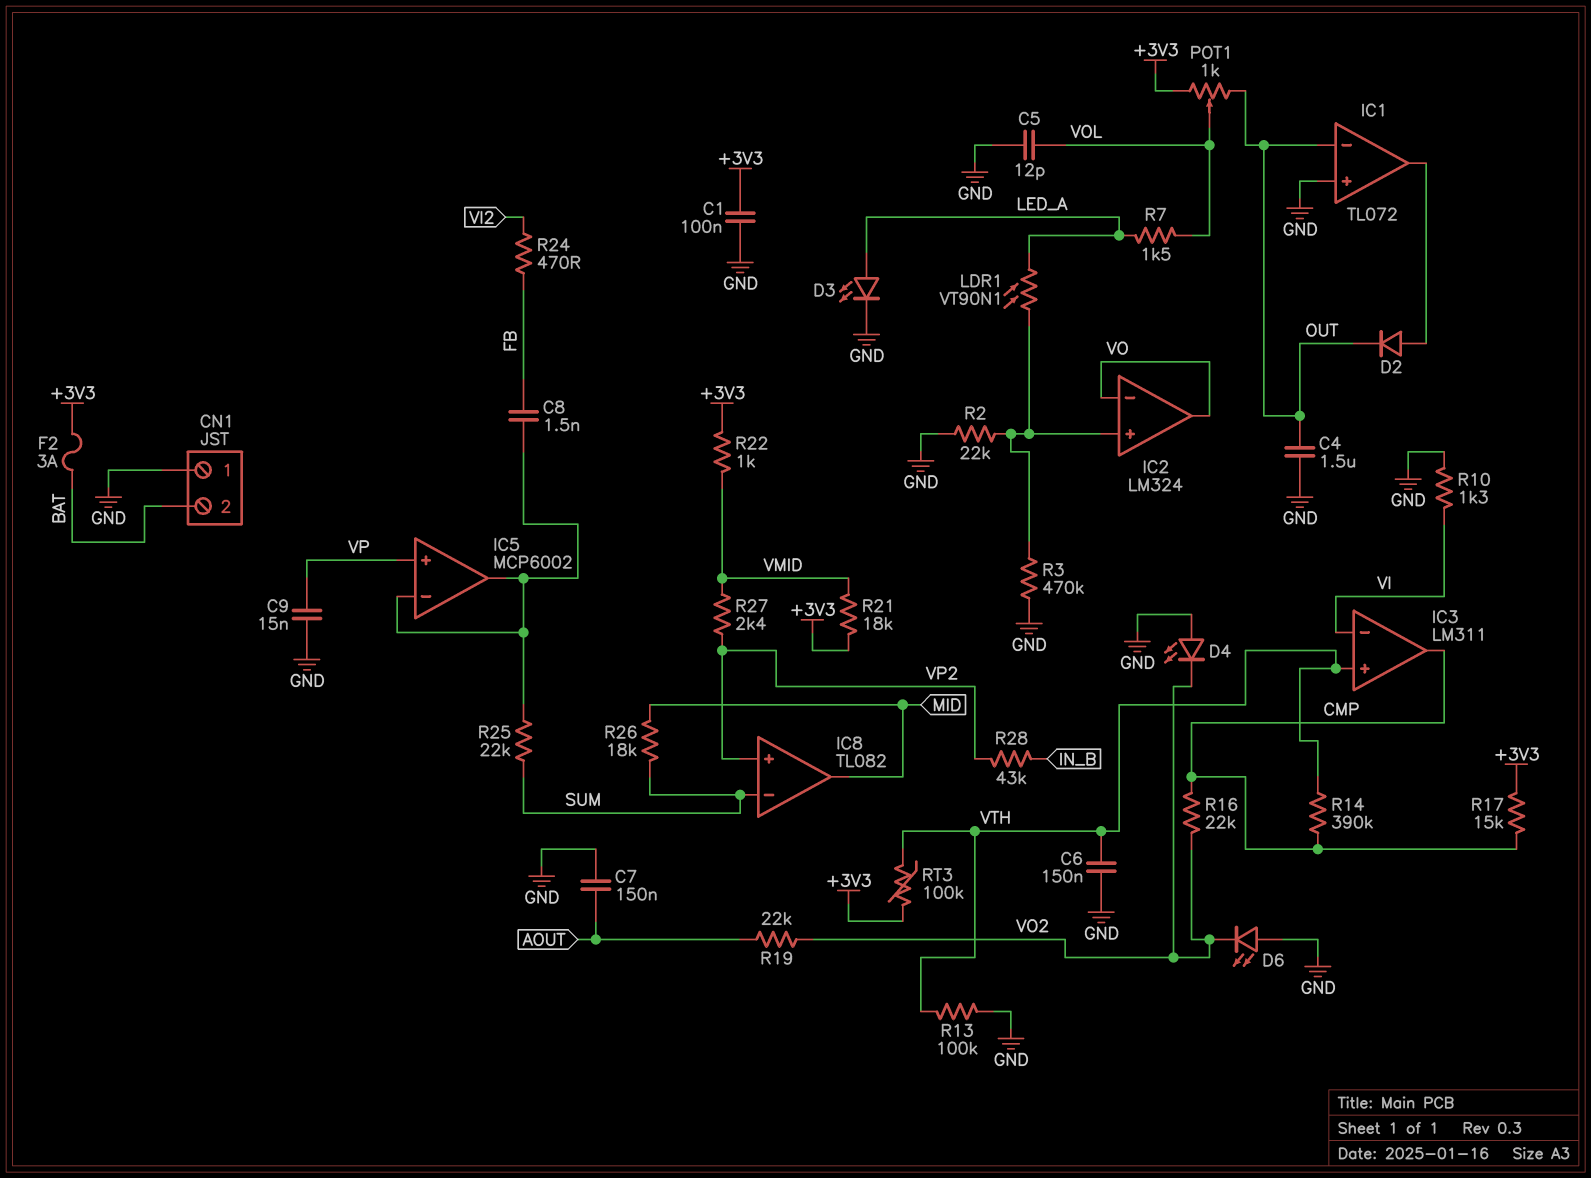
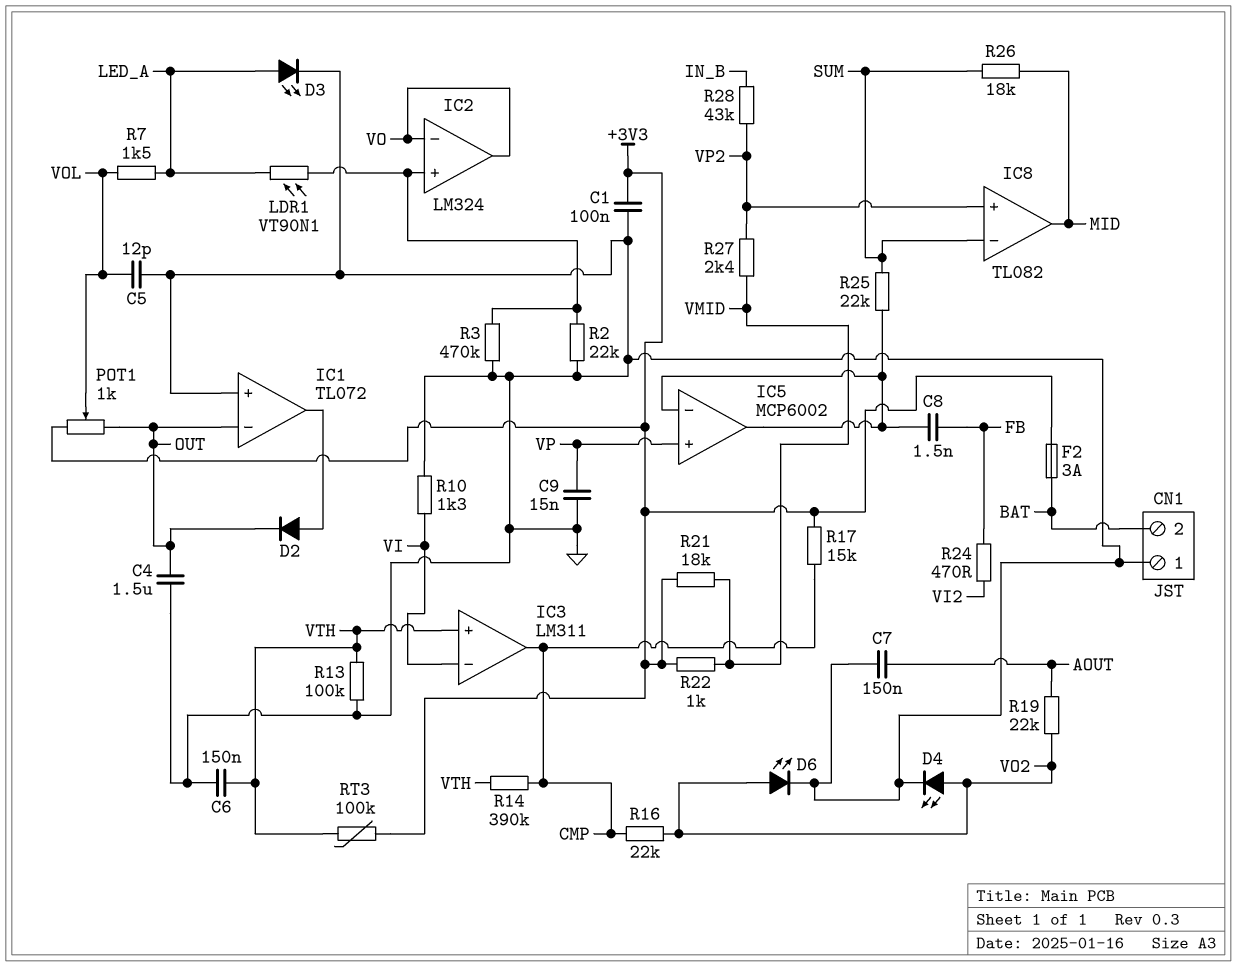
D4: LED (A GND, K VO2) -> LED (A VO2, K GND)
D6: LED (A GND, K VO2) -> LED (A VO2, K GND)

